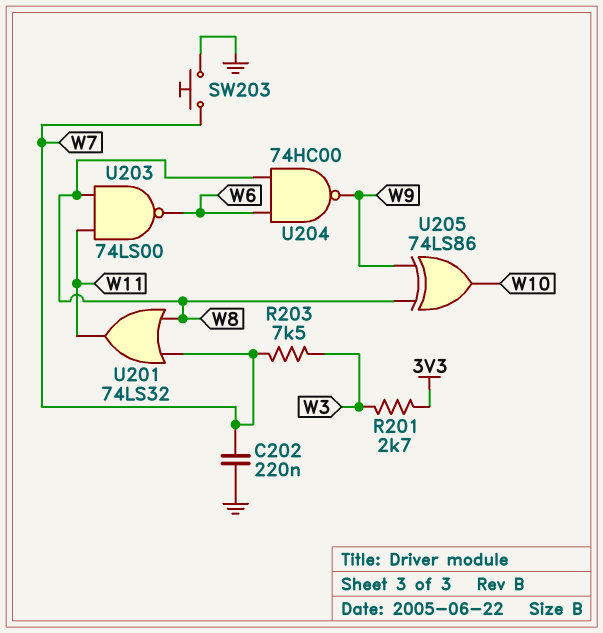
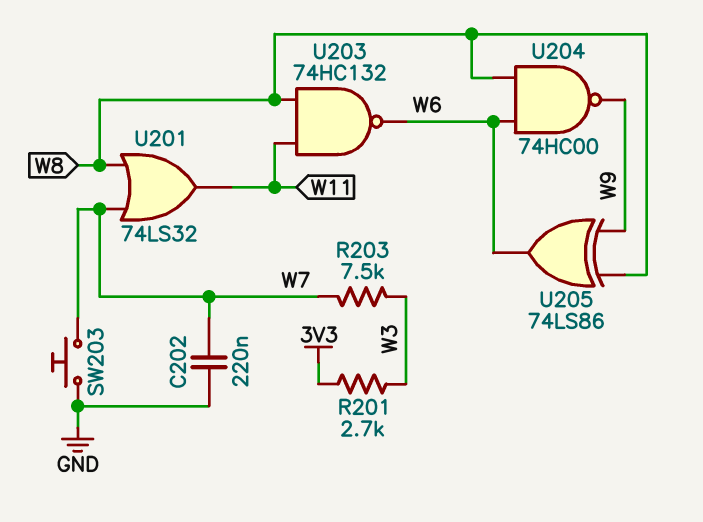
U203: NAND 74LS00 (in W8, in W11, out W6) -> NAND 74HC132 (in W8, in W11, out W6)
U205: XOR 74LS86 (in W8, in W9, out W10) -> XOR 74LS86 (in W8, in W9, out W6)

